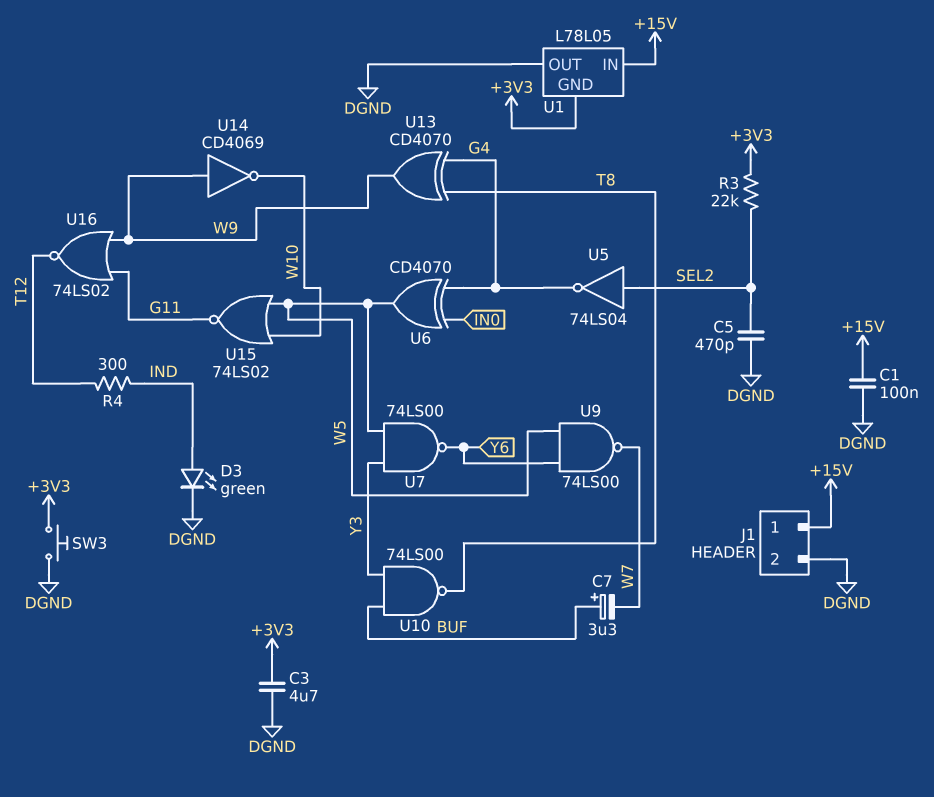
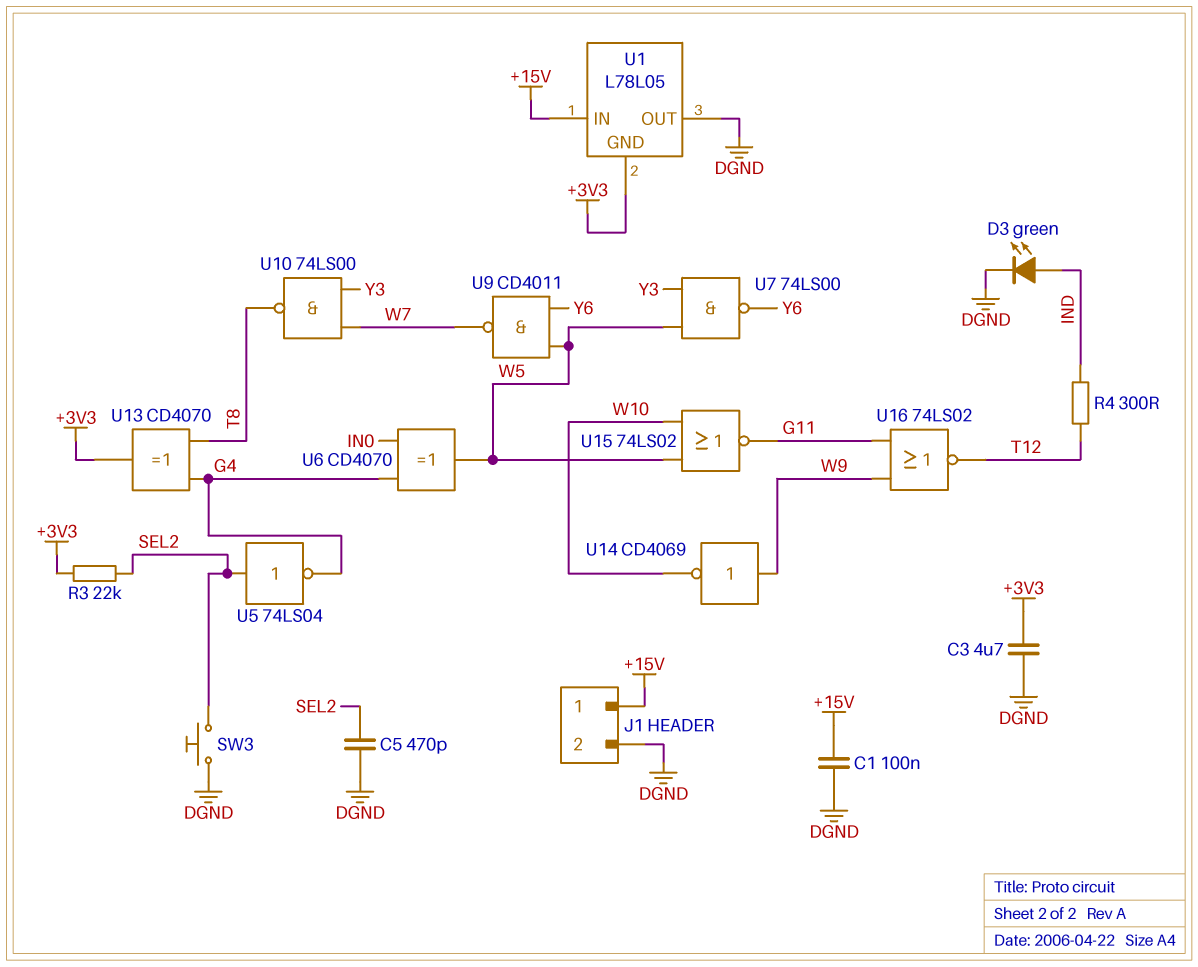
C7: 3.3uF (plus BUF, minus W7) -> none
SW3: button (+3V3, DGND) -> button (DGND, SEL2)
U9: NAND 74LS00 (in W5, in Y6, out W7) -> NAND CD4011 (in W5, in Y6, out W7)
U10: NAND 74LS00 (in BUF, in Y3, out T8) -> NAND 74LS00 (in W7, in Y3, out T8)
U13: XOR CD4070 (in G4, in T8, out W9) -> XOR CD4070 (in G4, in T8, out +3V3)

